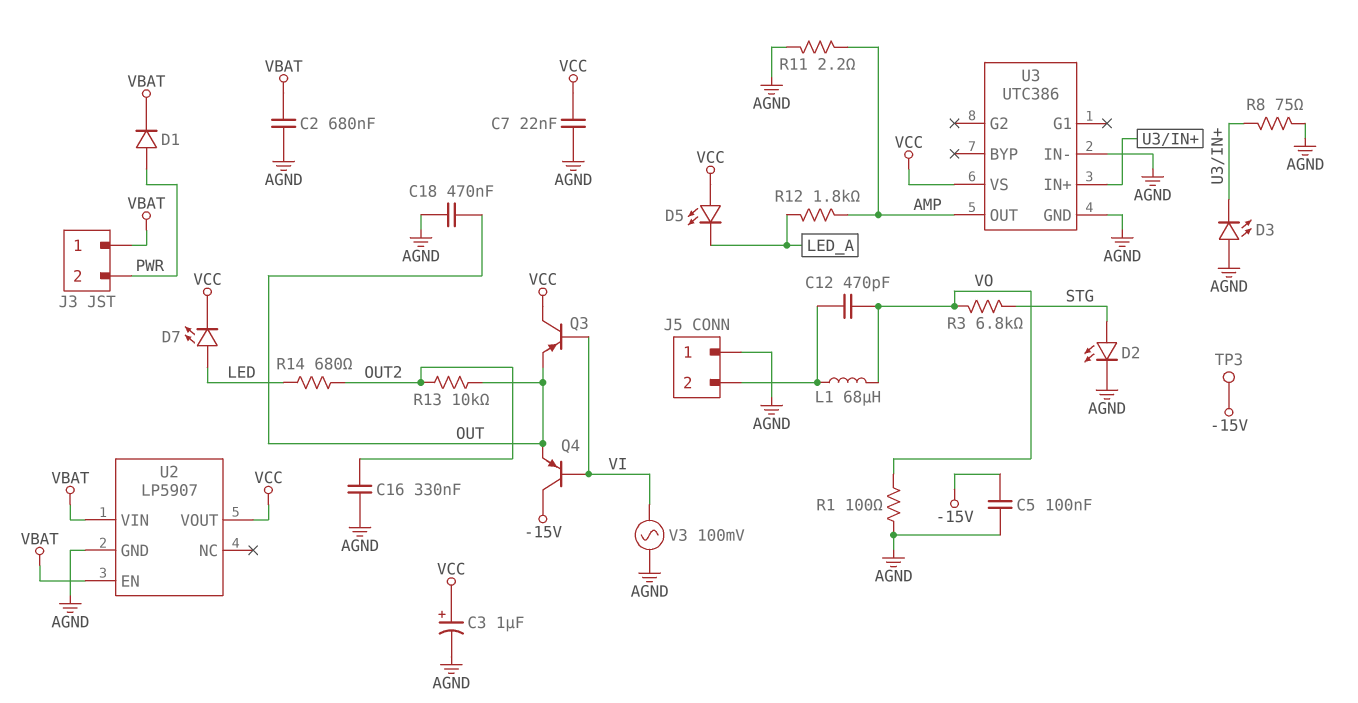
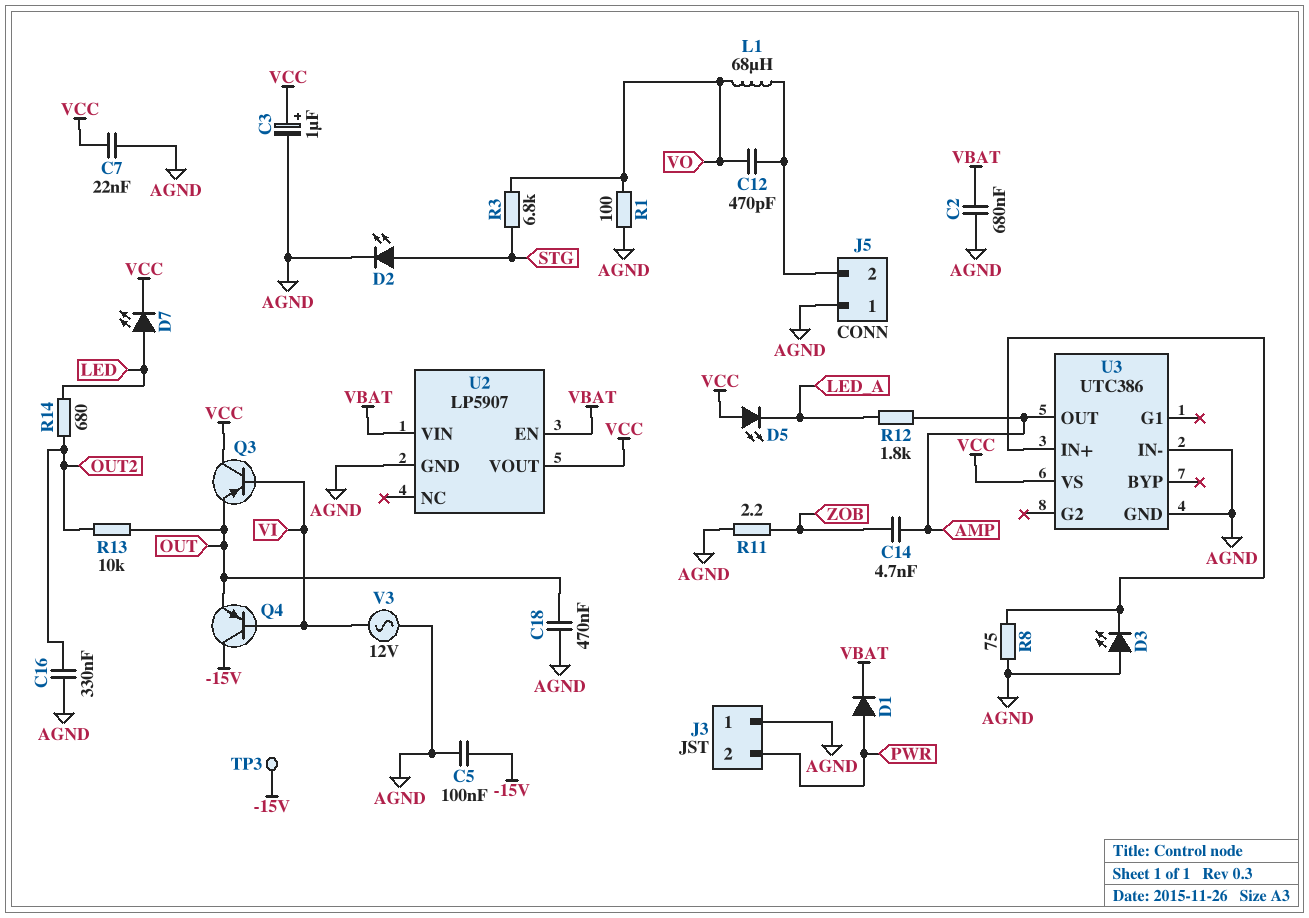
C14: none -> 4.7nF (AMP, ZOB)
J3 pin 1: VBAT -> AGND
R11: 2.2 (AGND, AMP) -> 2.2 (AGND, ZOB)
V3: AC 100mV (AGND, VI) -> AC 12V (AGND, VI)

